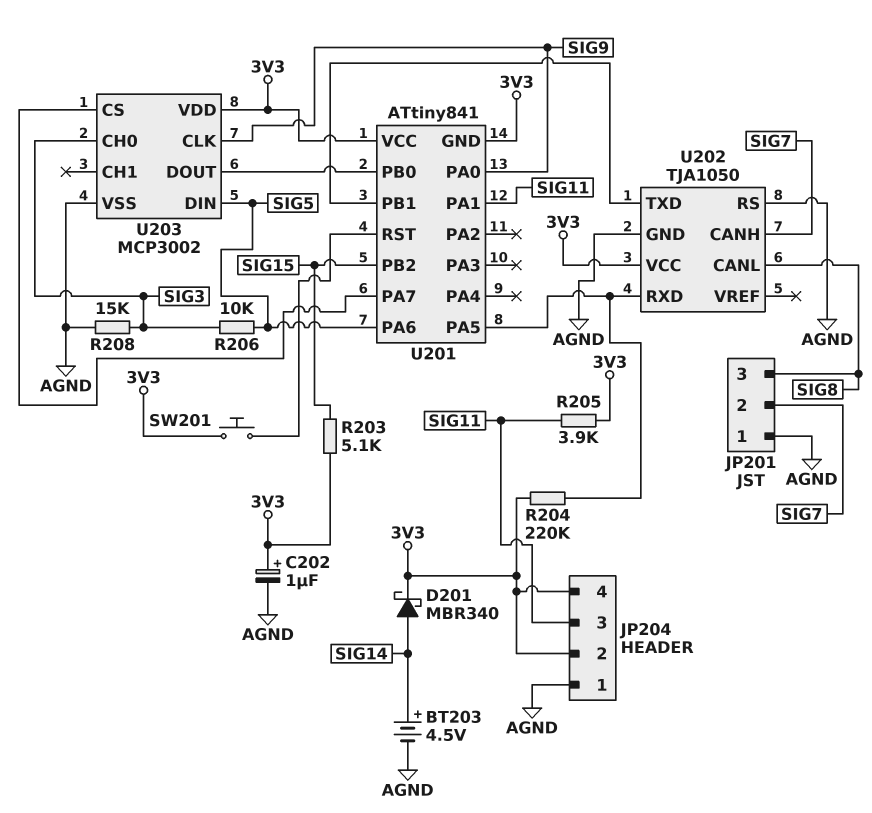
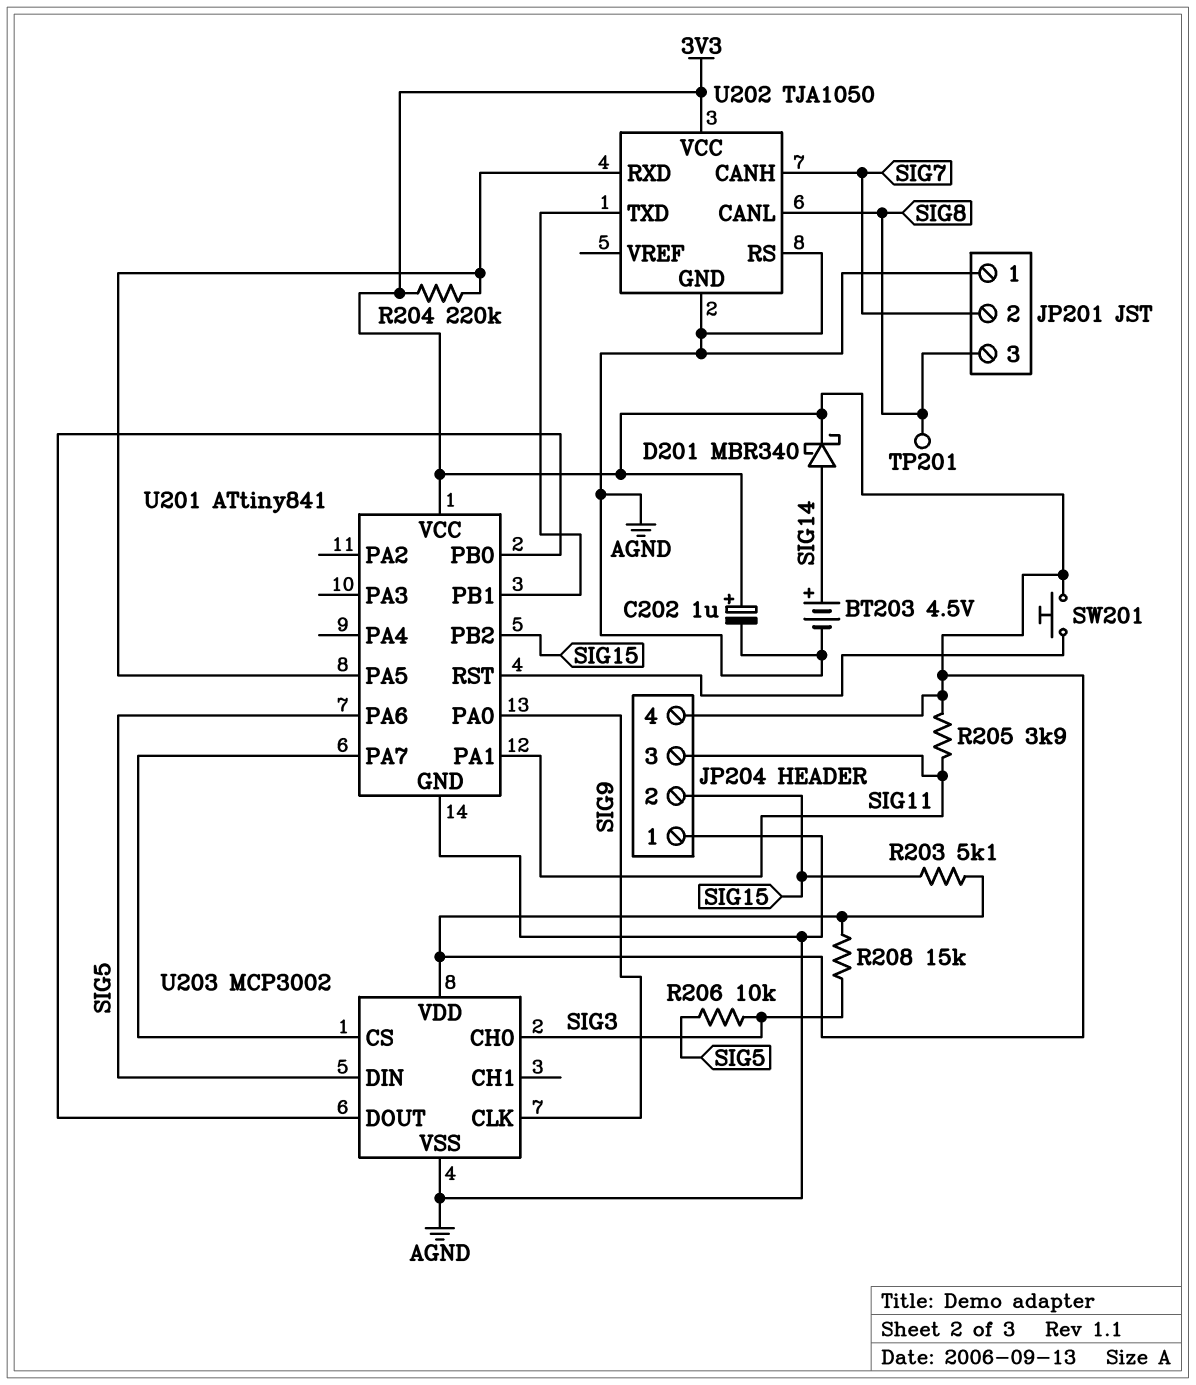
JP204 pin 2: 3V3 -> SIG15
R208: 15k (AGND, SIG3) -> 15k (3V3, SIG3)
TP201: none -> test point (SIG8)
U201 pin GND: 3V3 -> AGND

